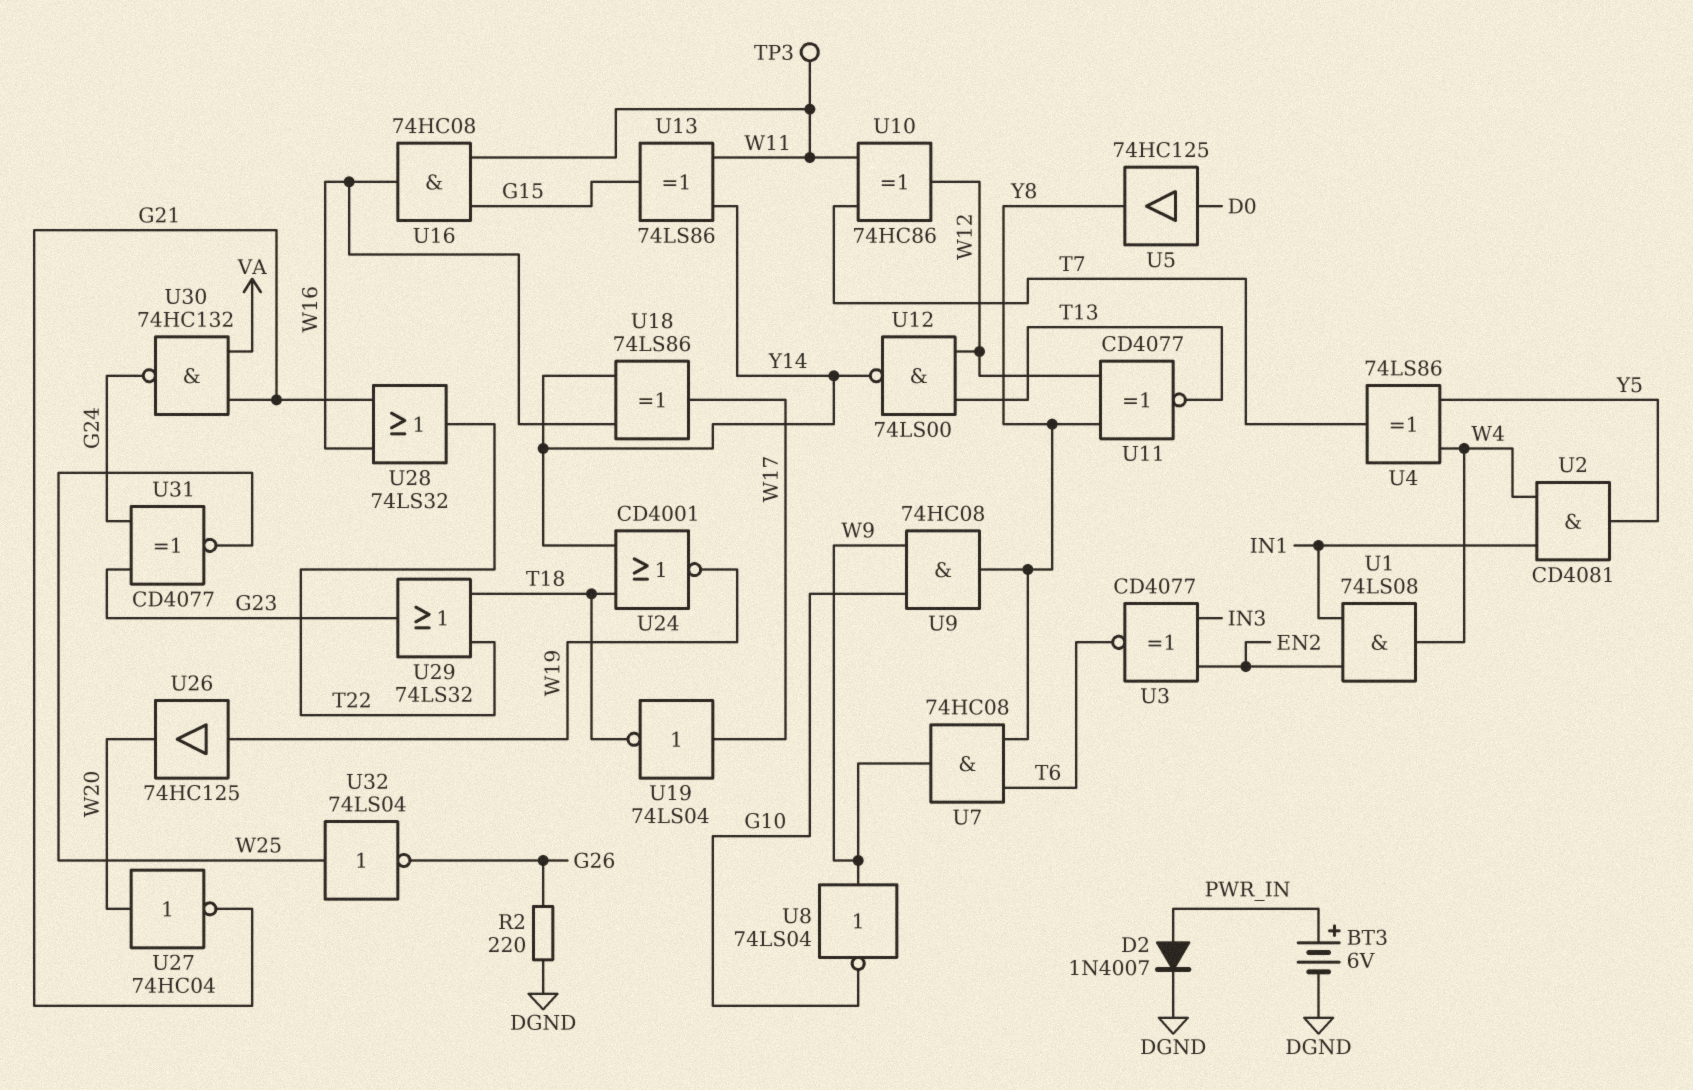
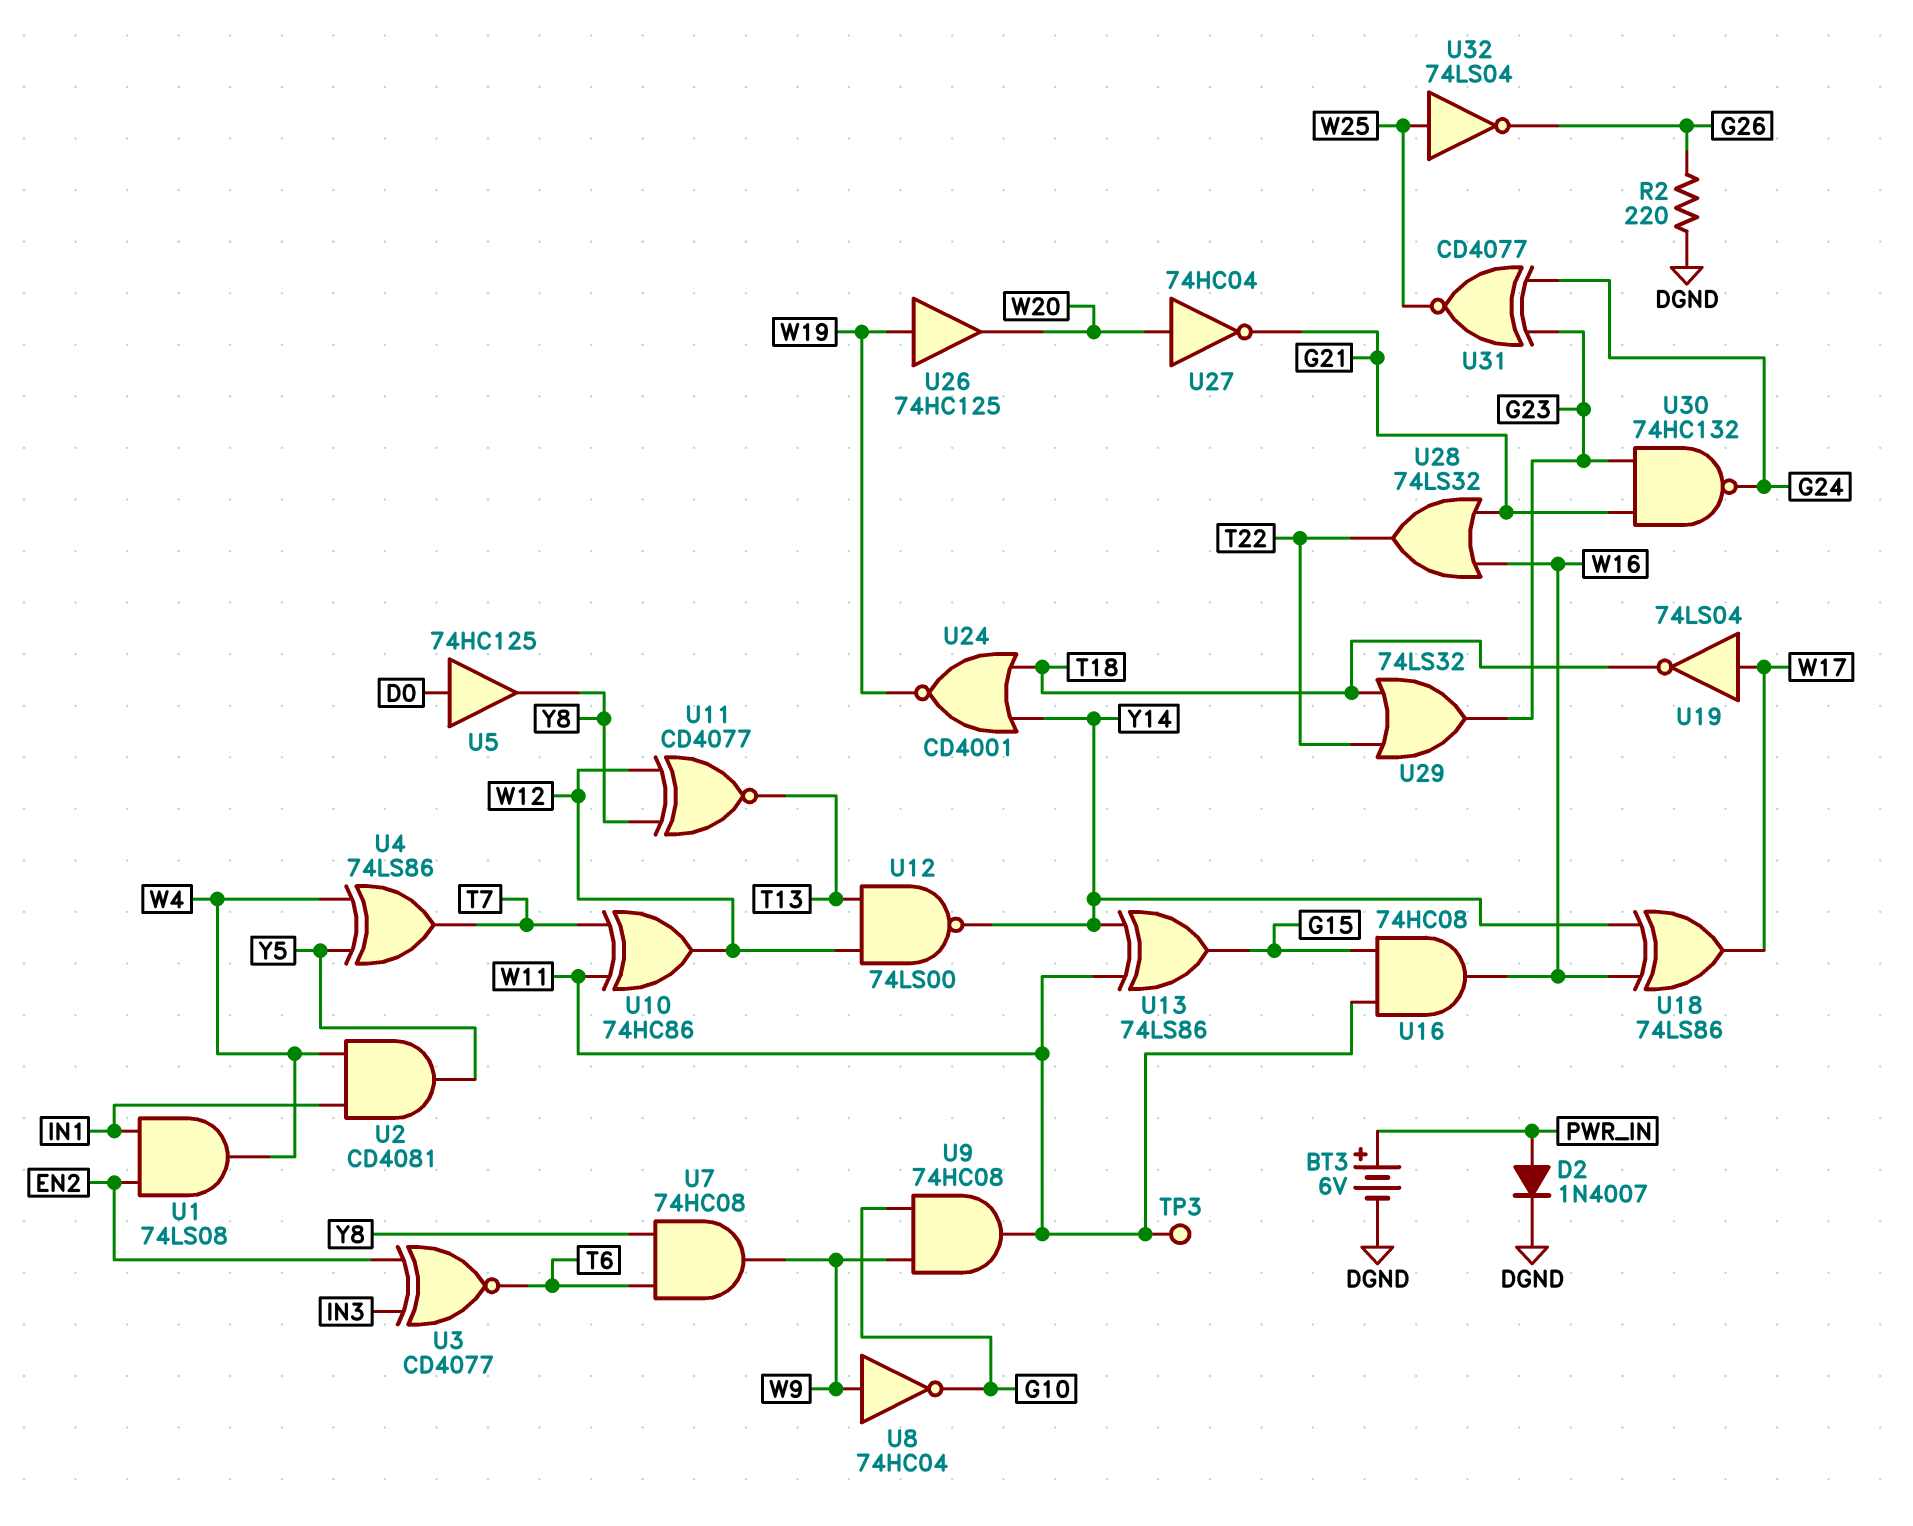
U8: NOT 74LS04 (in W9, out G10) -> NOT 74HC04 (in W9, out G10)
U9: AND 74HC08 (in G10, in W9, out Y8) -> AND 74HC08 (in G10, in W9, out W11)
U30: NAND 74HC132 (in G21, in VA, out G24) -> NAND 74HC132 (in G21, in G23, out G24)

